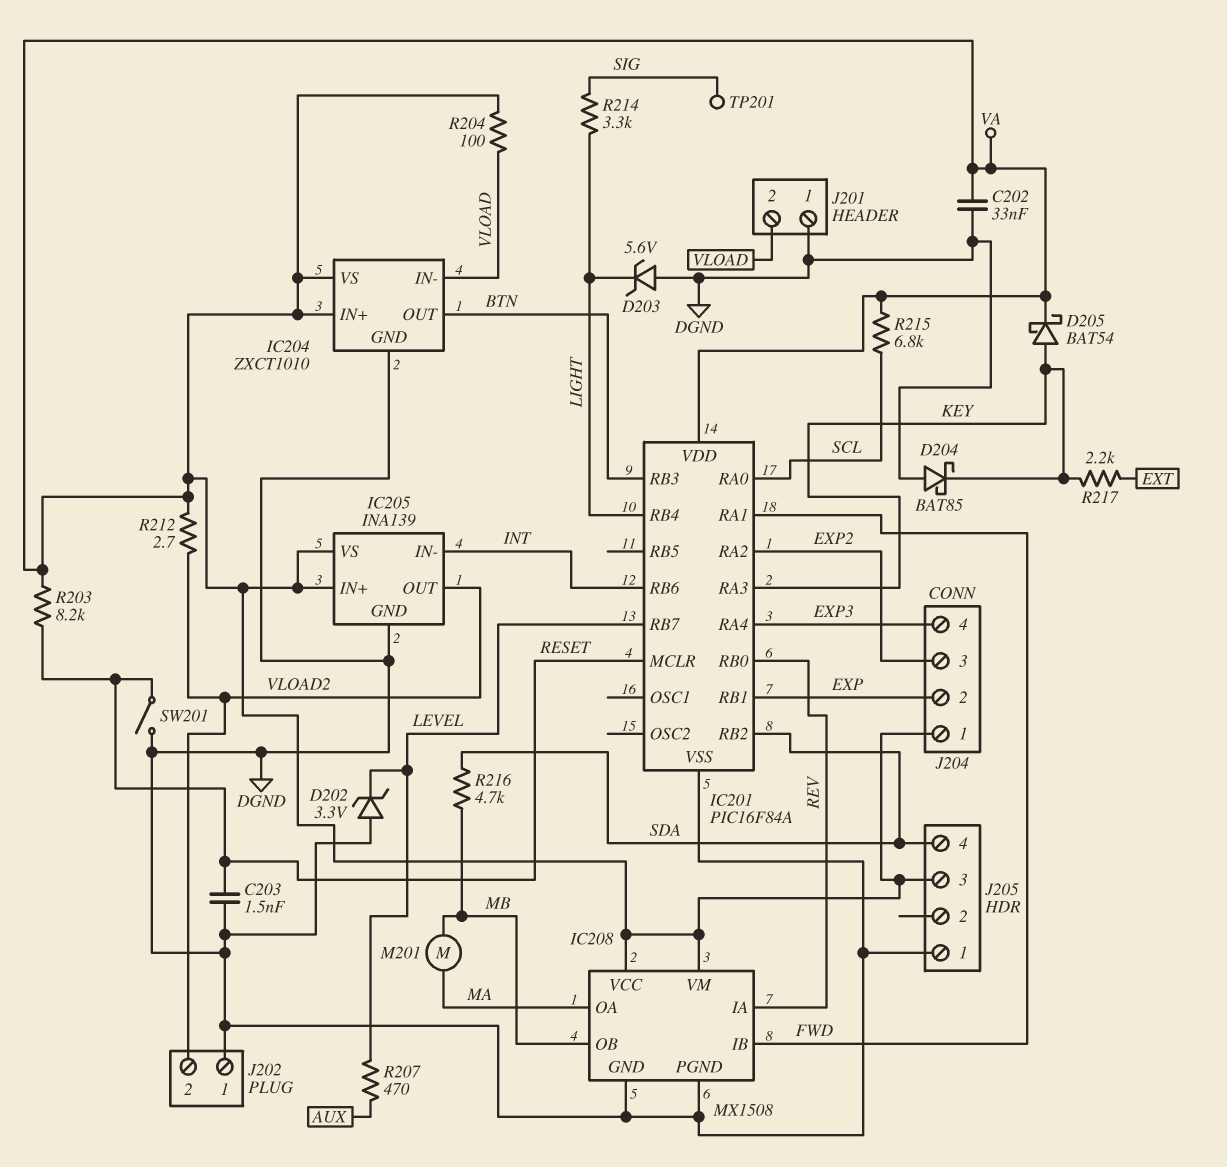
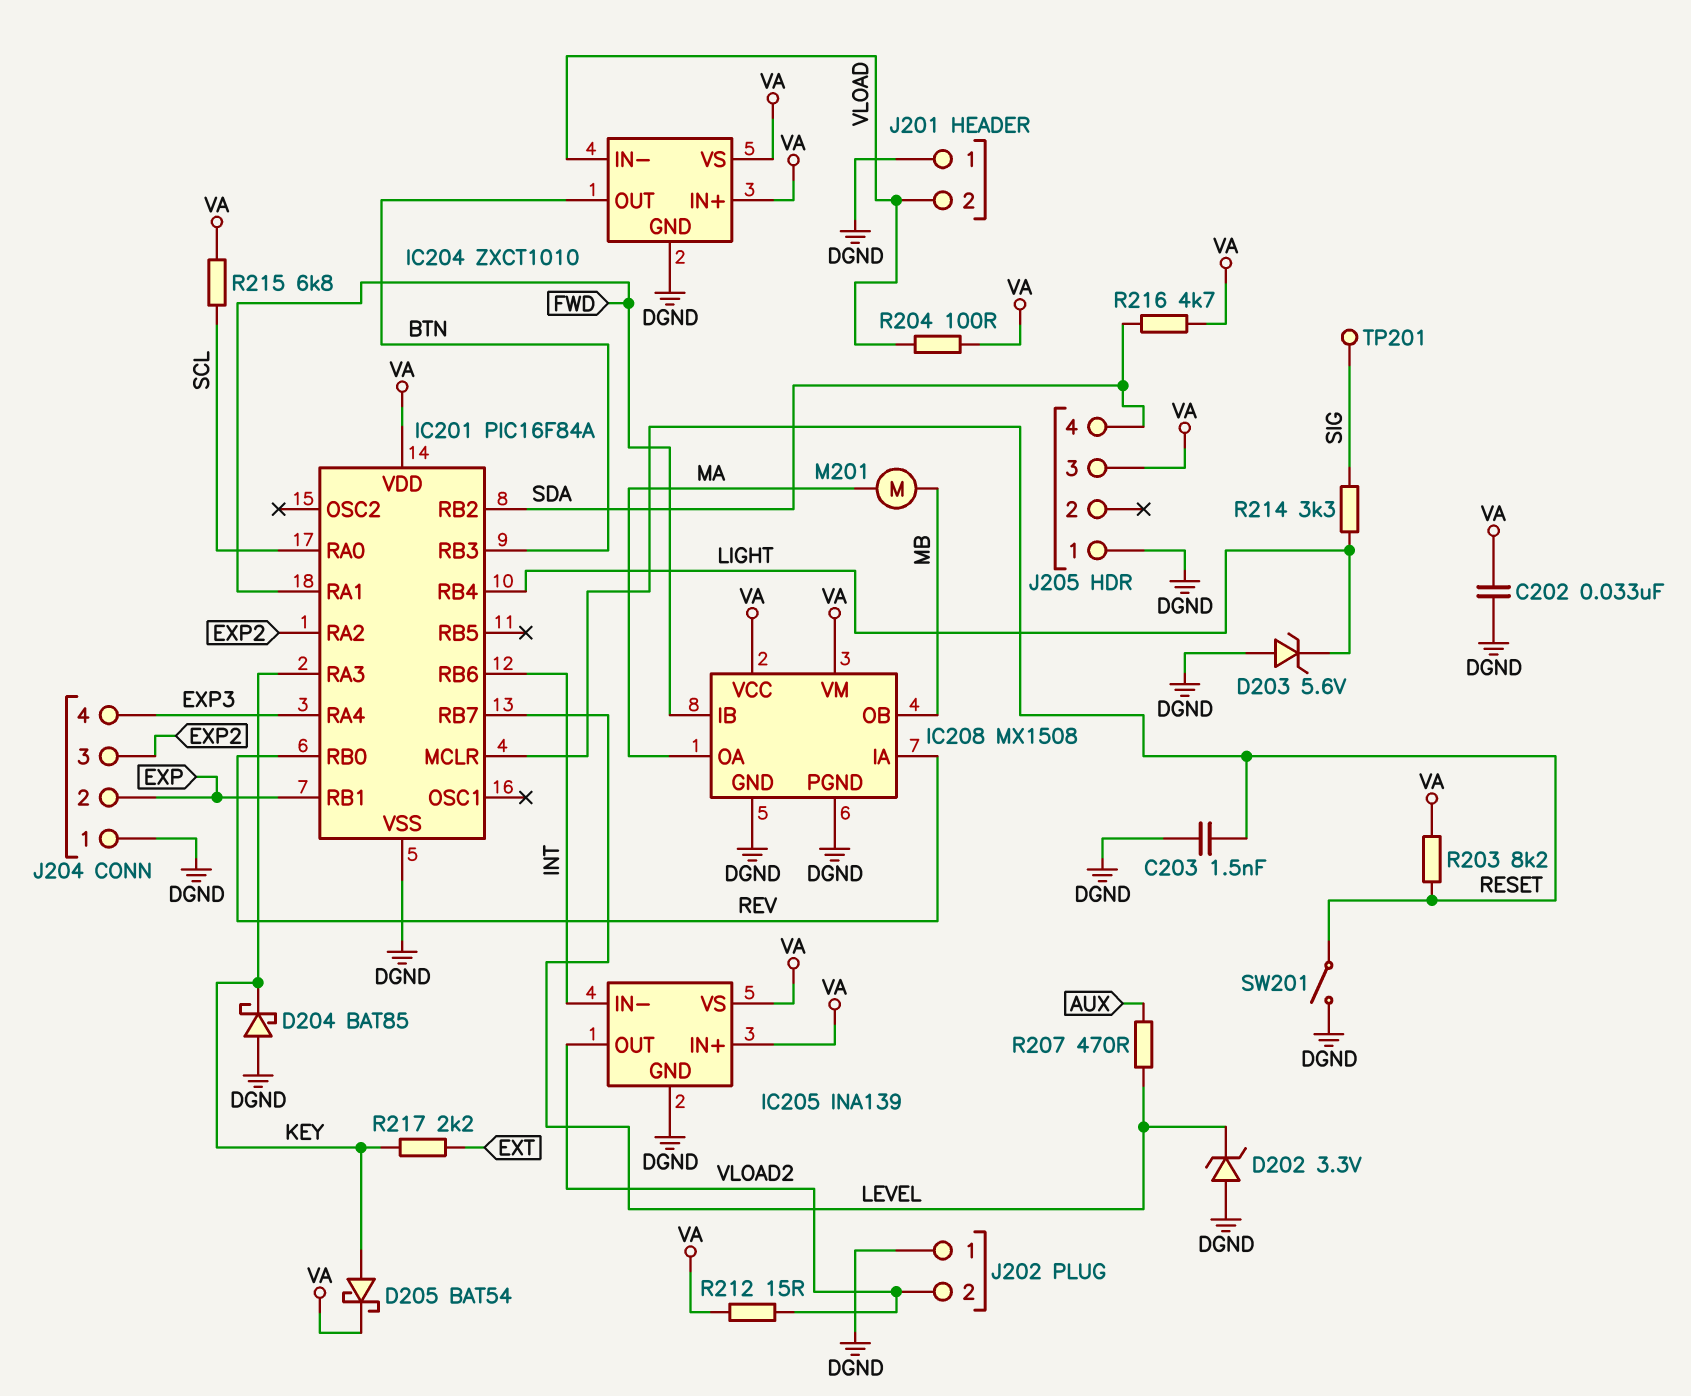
J204 pin 1: VA -> DGND
R212: 2.7 (VA, VLOAD2) -> 15 (VA, VLOAD2)
R216: 4.7k (MB, SDA) -> 4.7k (SDA, VA)

